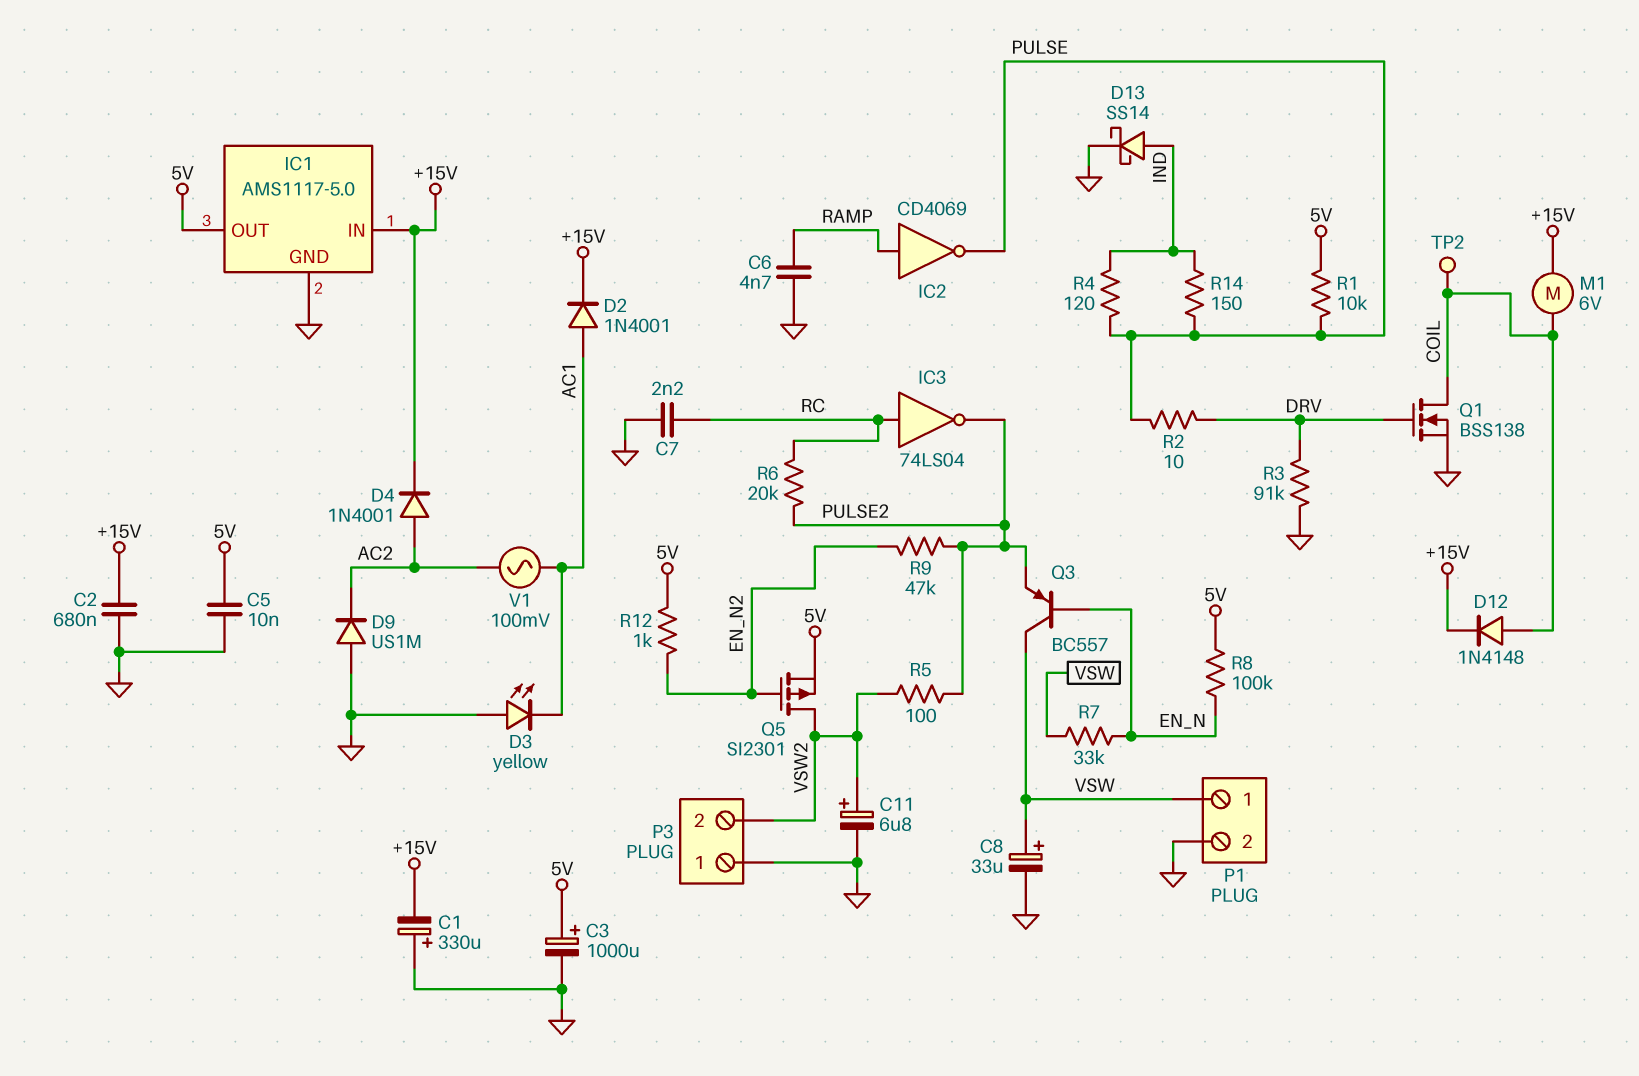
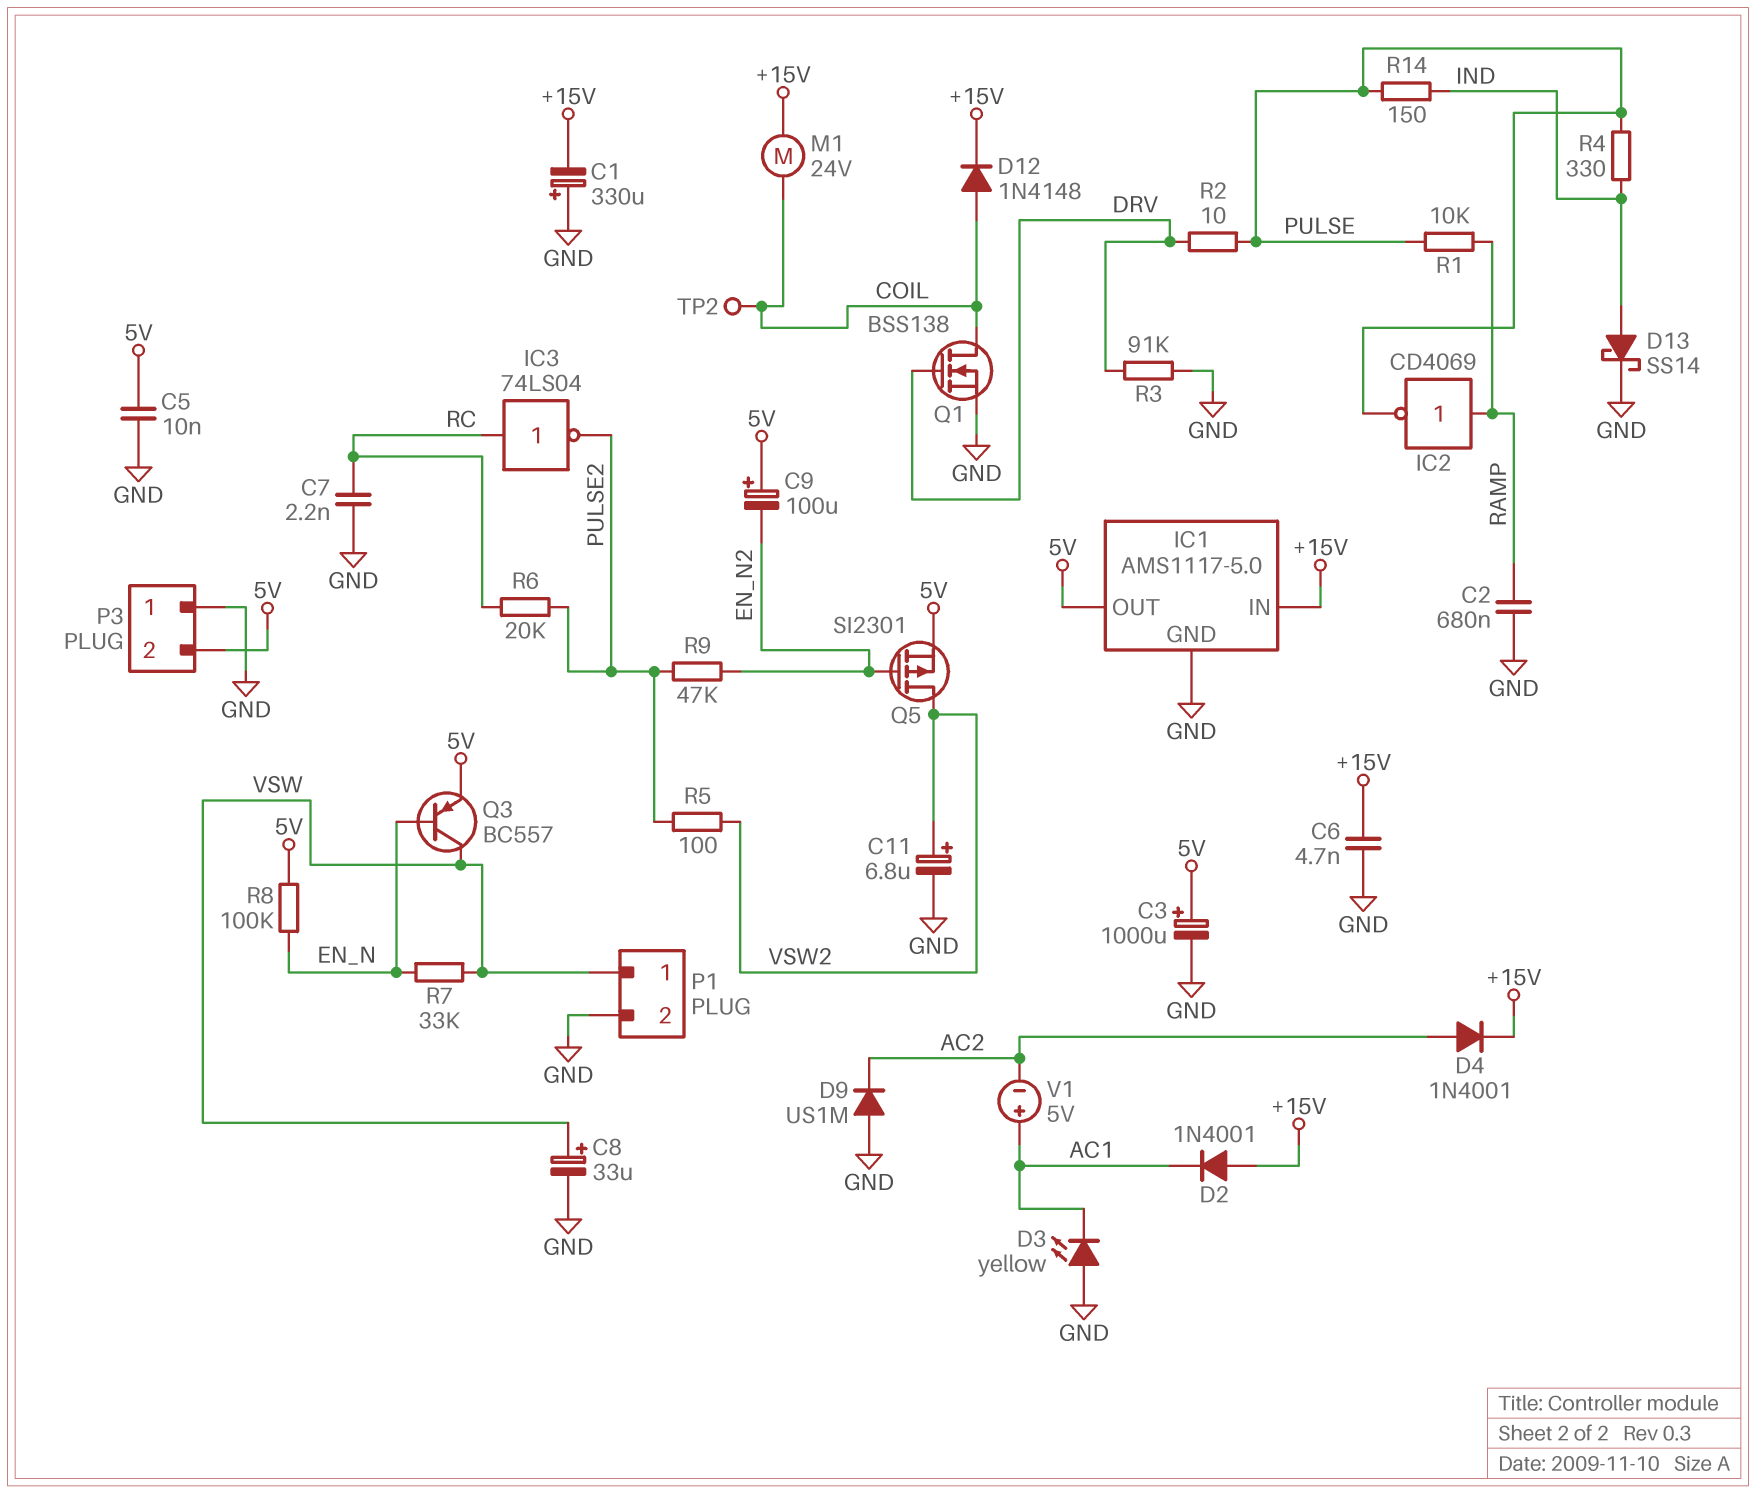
C2: 680nF (+15V, GND) -> 680nF (GND, RAMP)
C6: 4.7nF (GND, RAMP) -> 4.7nF (+15V, GND)
C9: none -> 100uF (plus 5V, minus EN_N2)
D2: diode 1N4001 (A AC1, K +15V) -> diode 1N4001 (A +15V, K AC1)
M1: motor 6V (+15V, COIL) -> motor 24V (+15V, COIL)
P3 pin 2: VSW2 -> 5V
Q3: PNP BC557 (B EN_N, C VSW, E PULSE2) -> PNP BC557 (B EN_N, C VSW, E 5V)
R1: 10k (5V, PULSE) -> 10k (PULSE, RAMP)
R4: 120 (IND, PULSE) -> 330 (IND, PULSE)
R12: 1k (5V, EN_N2) -> none
V1: AC 100mV (AC1, AC2) -> 5V (plus AC1, minus AC2)

